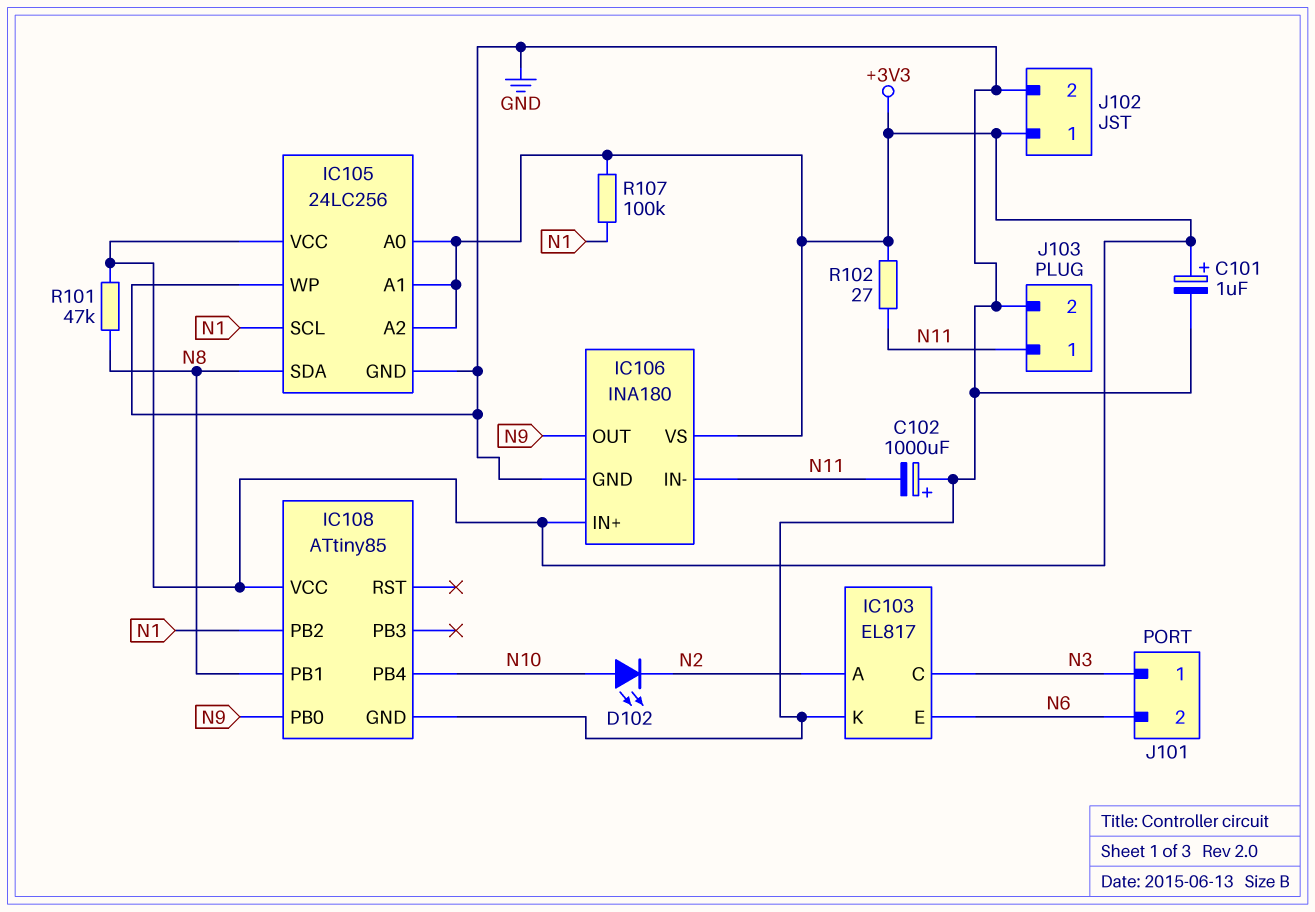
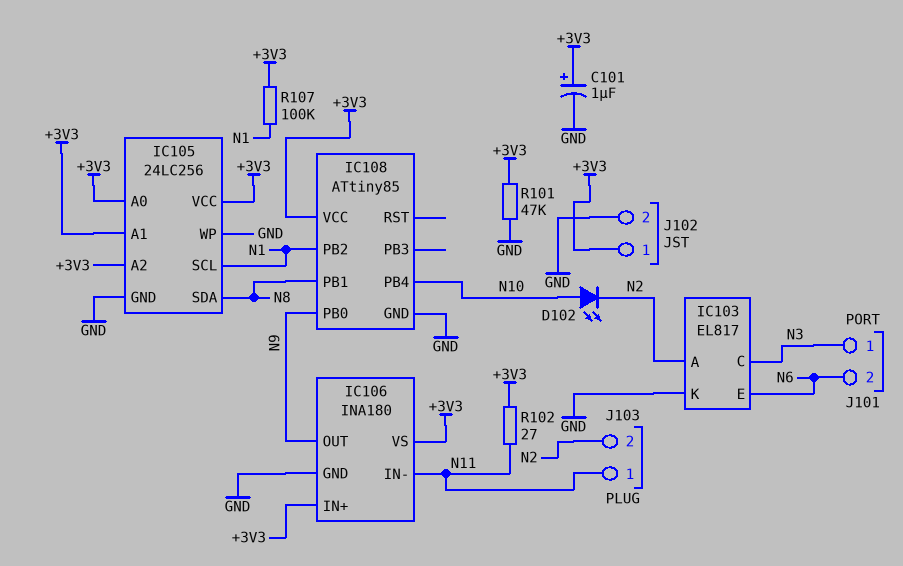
C102: 1000uF (plus GND, minus N11) -> none
J103 pin 2: GND -> N2
R101: 47k (+3V3, N8) -> 47k (+3V3, GND)

